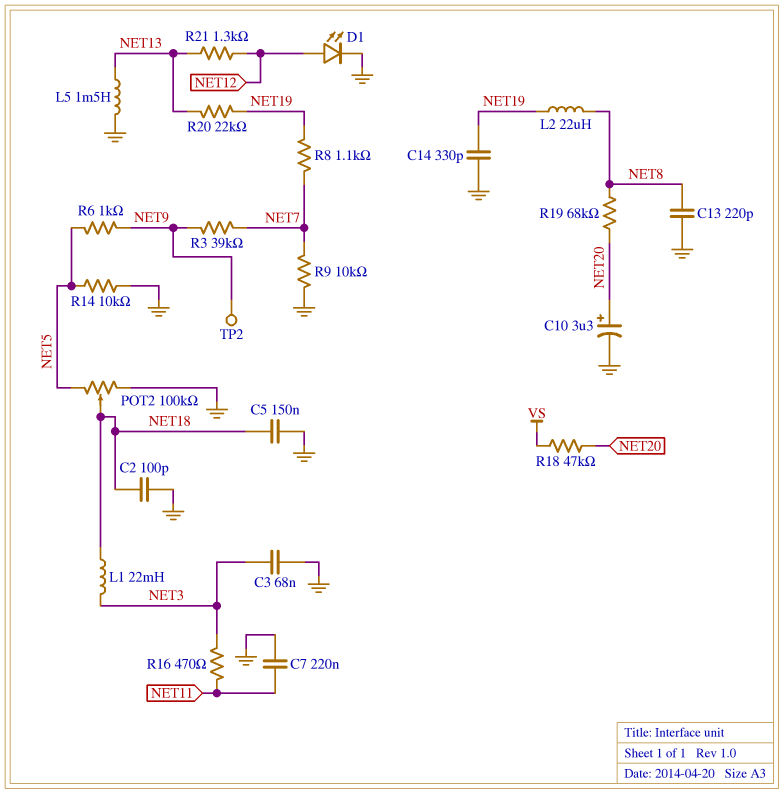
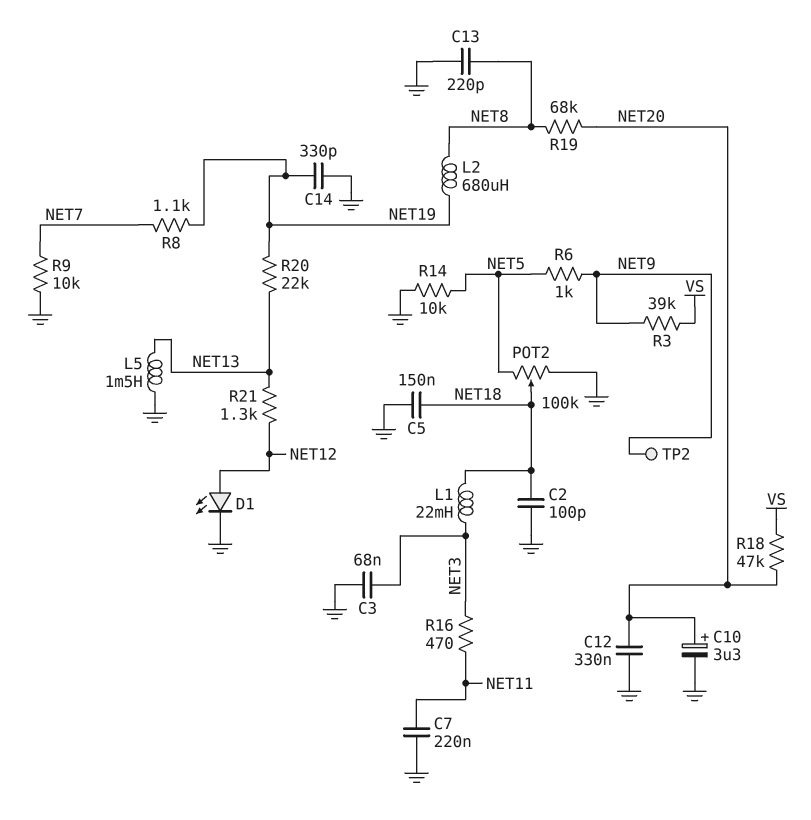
C12: none -> 330nF (GND, NET20)
L2: 22uH (NET8, NET19) -> 680uH (NET8, NET19)
R3: 39k (NET7, NET9) -> 39k (NET9, VS)

